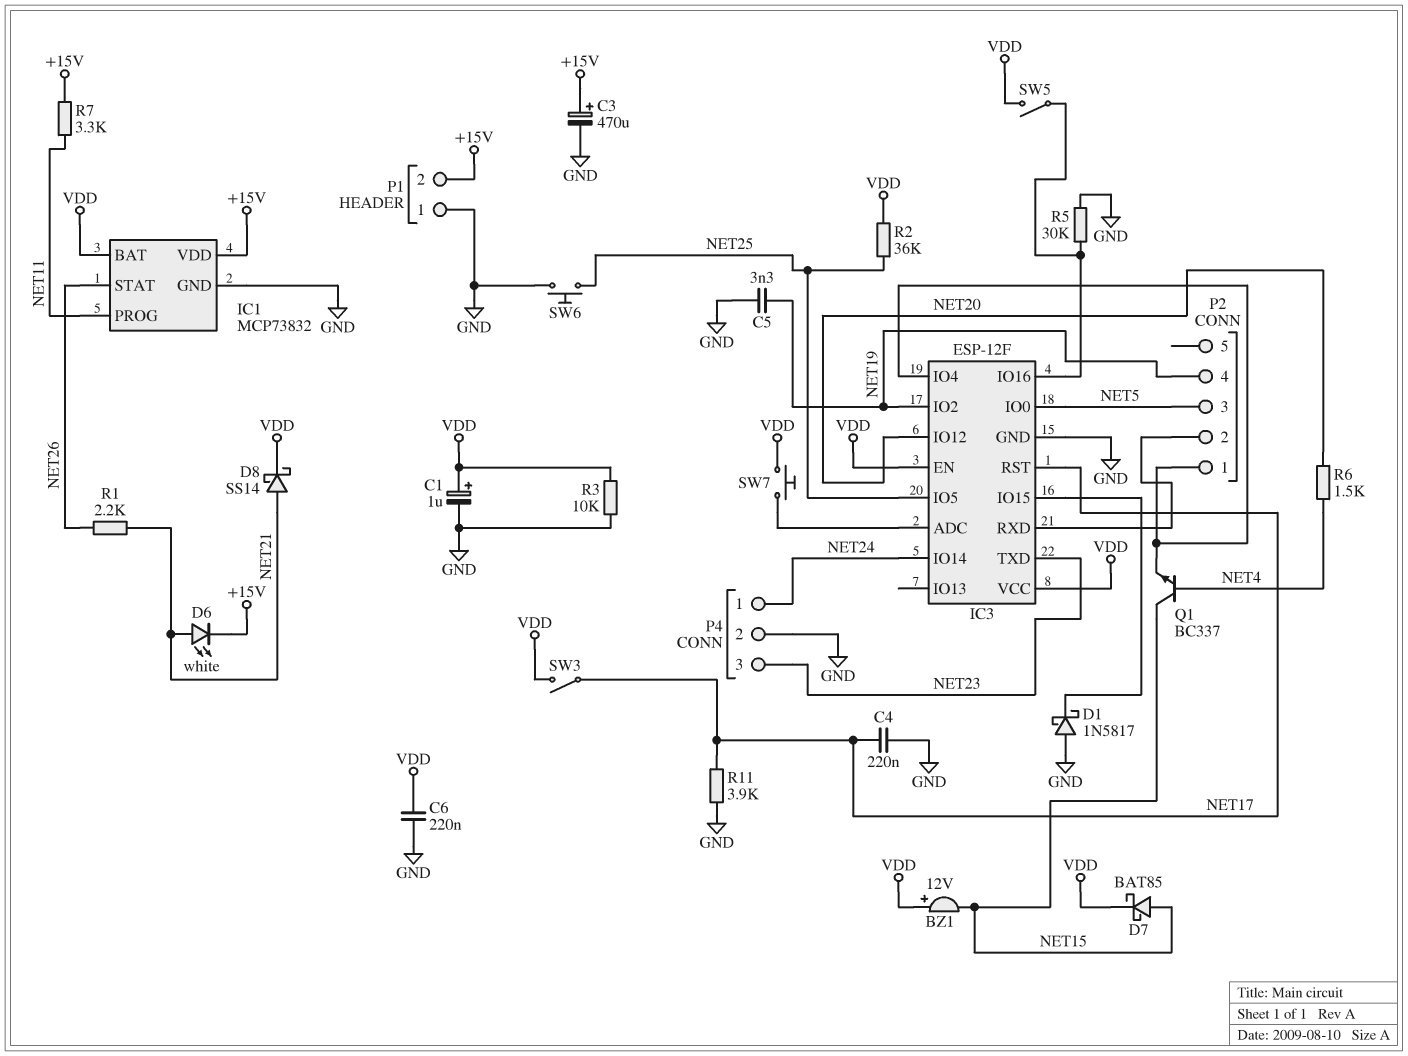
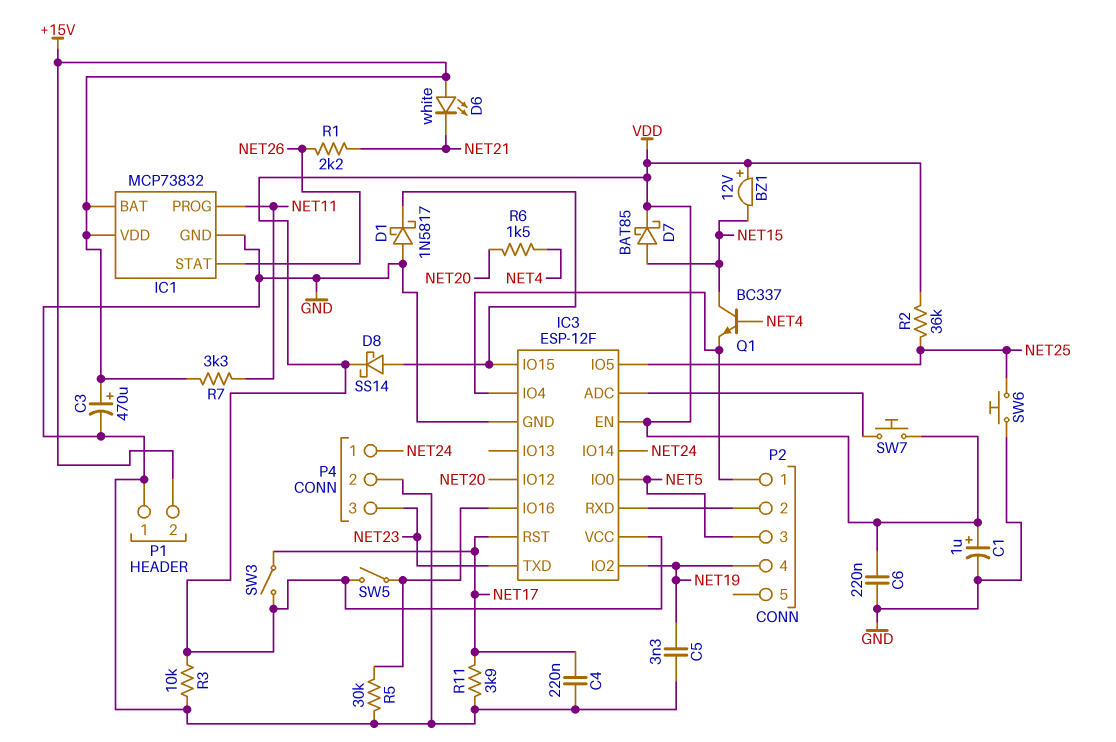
D6: LED white (A NET21, K +15V) -> LED white (A +15V, K NET21)
D8: schottky SS14 (A NET21, K VDD) -> schottky SS14 (A IC3/IO15, K VDD)
IC1 pin BAT: VDD -> +15V

